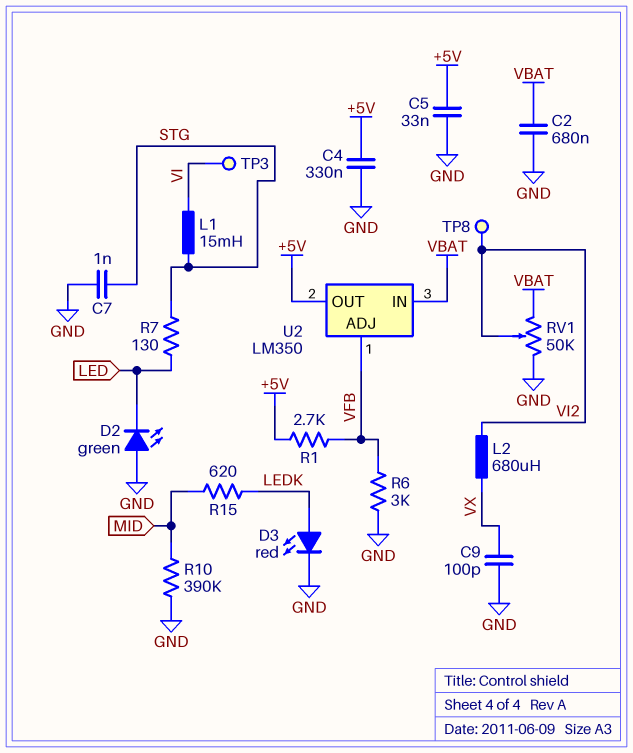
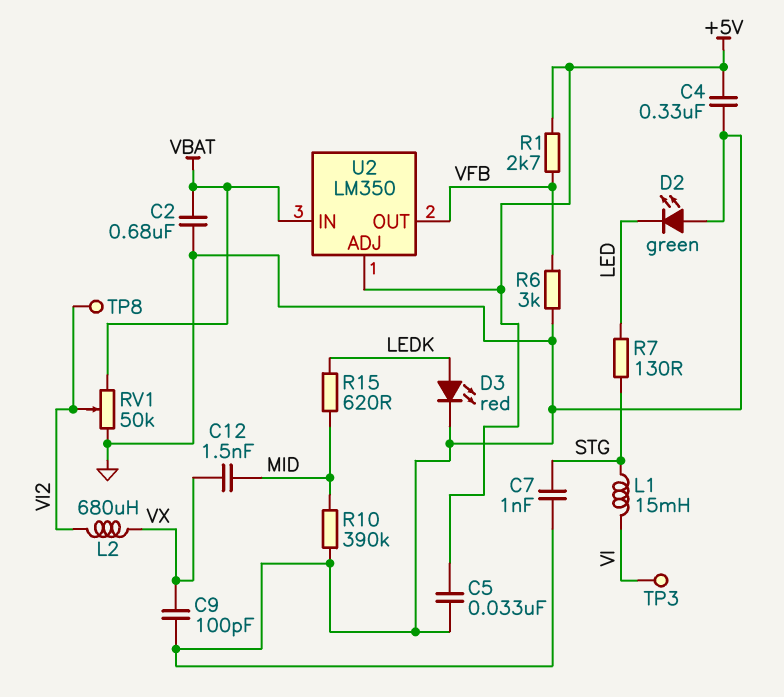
C12: none -> 1.5nF (MID, VX)
U2 pin ADJ: VFB -> +5V
U2 pin OUT: +5V -> VFB

